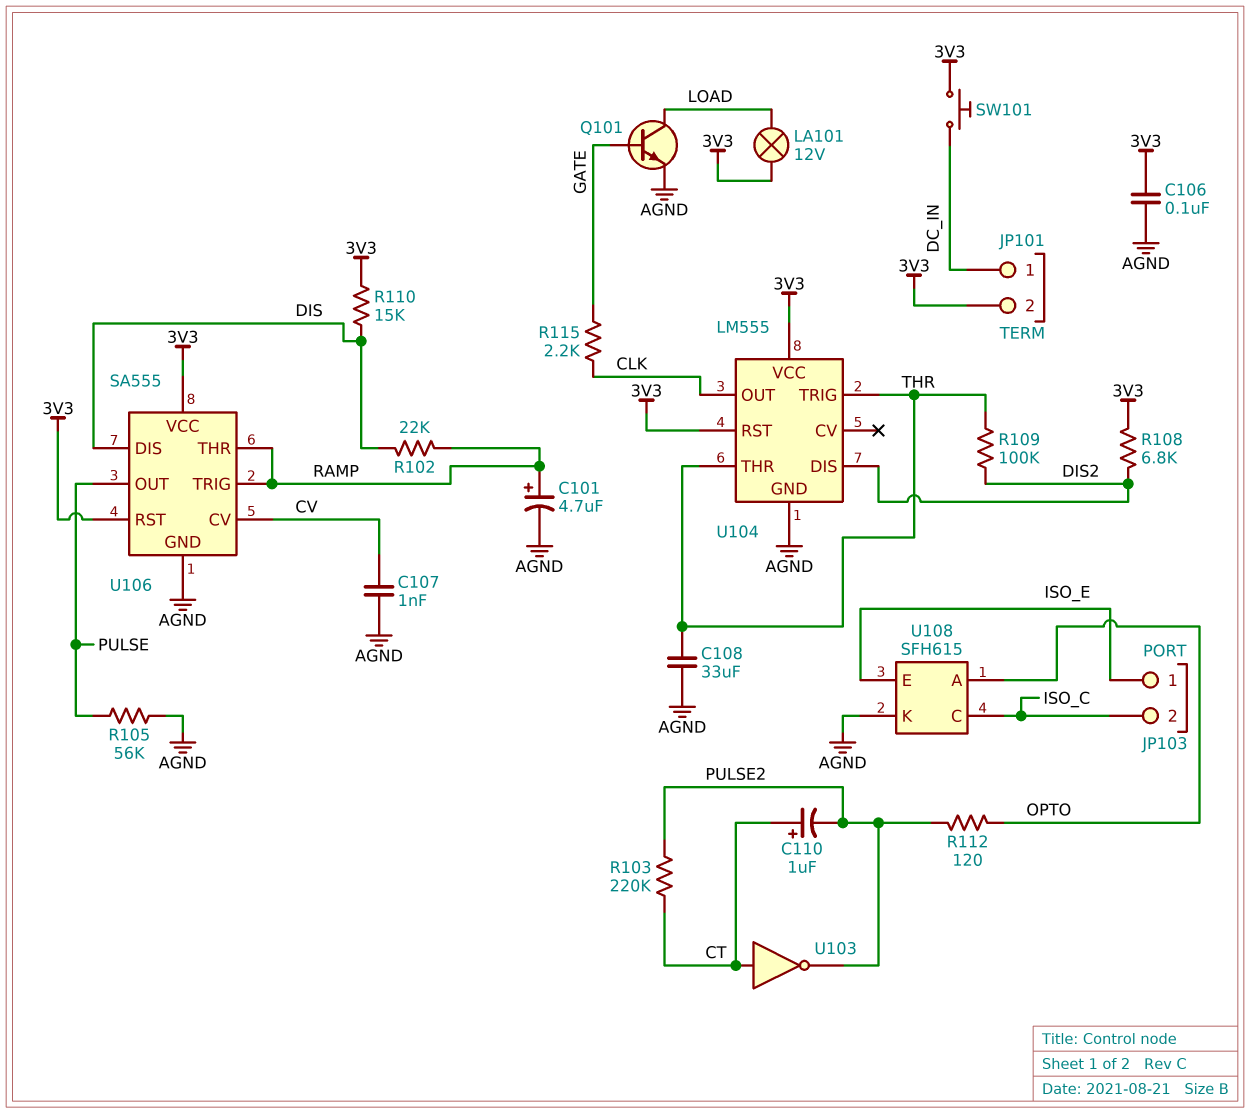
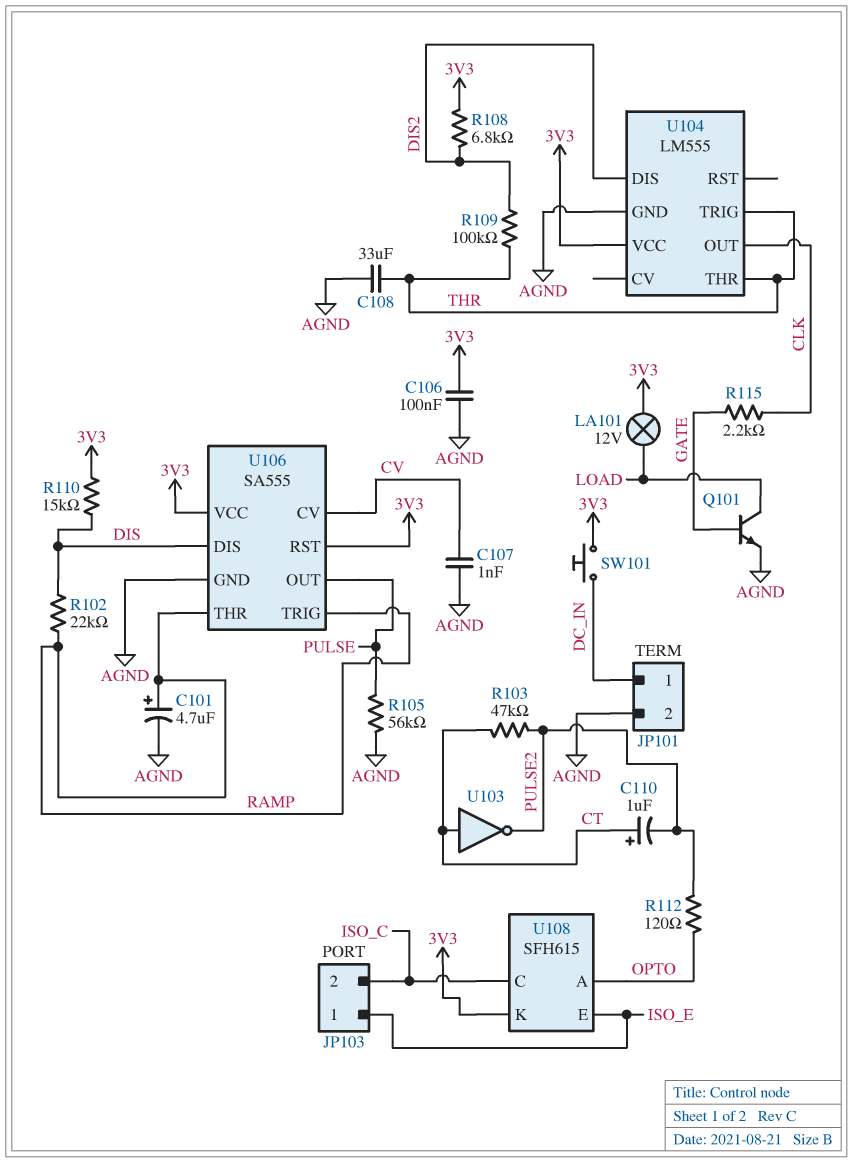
JP101 pin 2: 3V3 -> AGND
R103: 220k (CT, PULSE2) -> 47k (CT, PULSE2)
U104 pin RST: 3V3 -> none
U108 pin K: AGND -> 3V3

